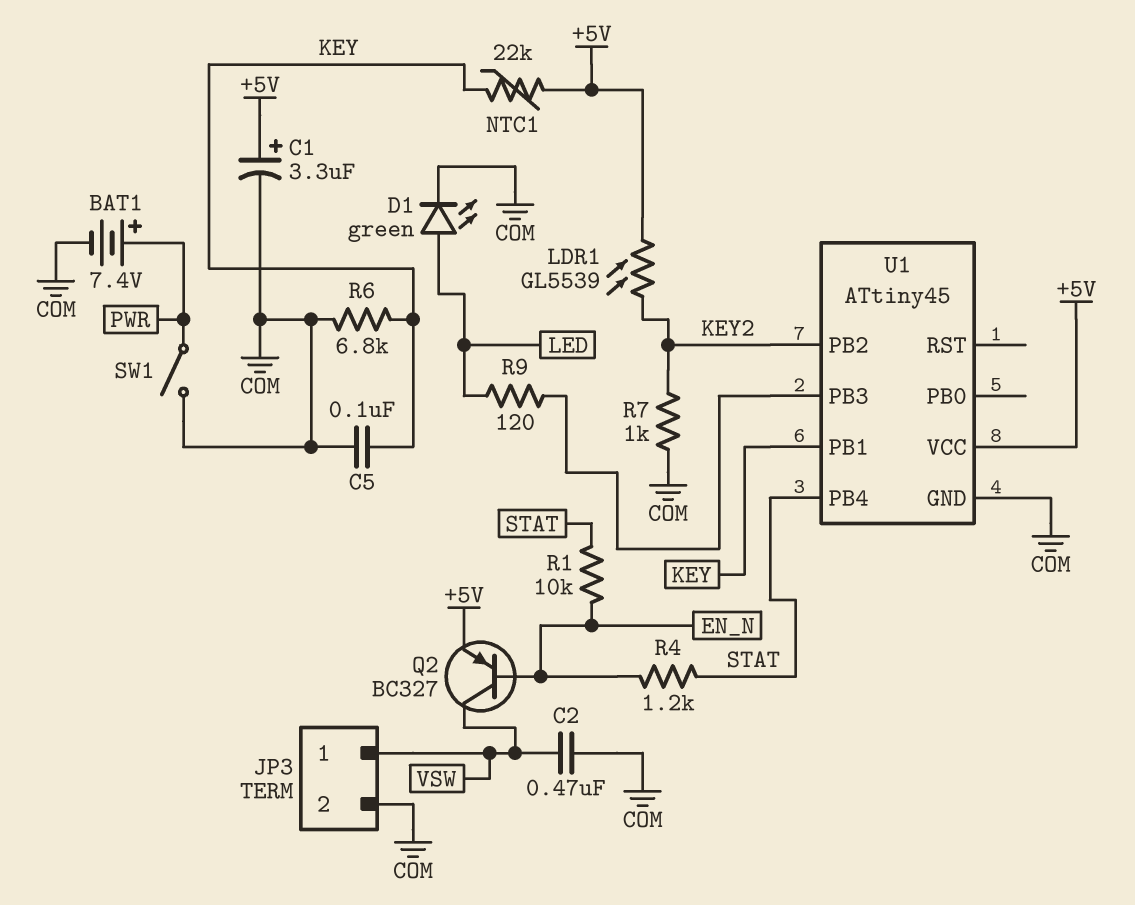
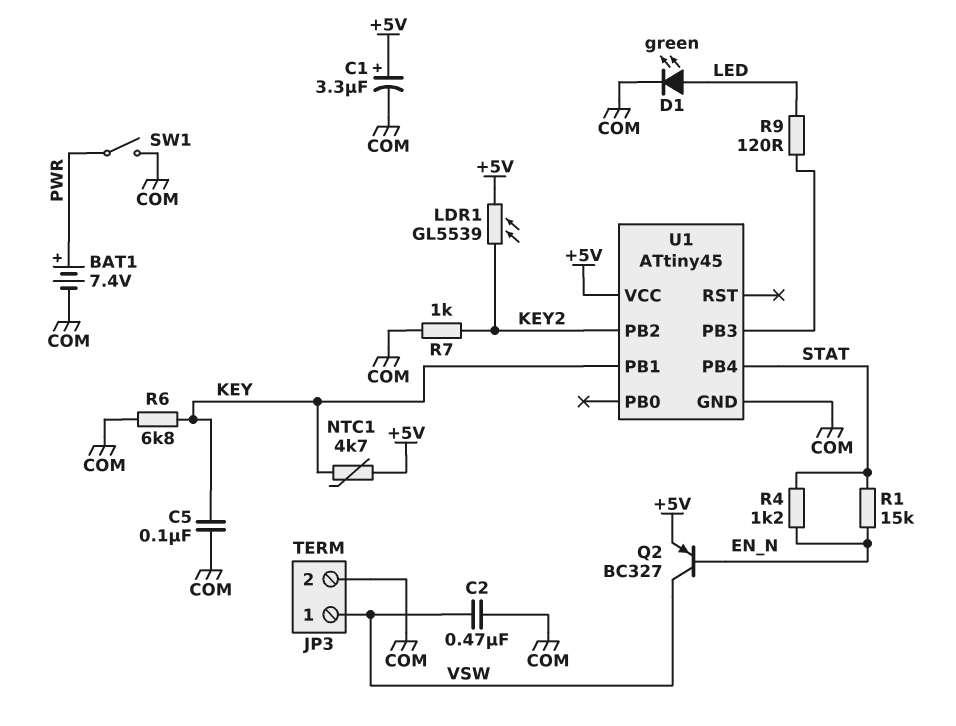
NTC1: 22k (+5V, KEY) -> 4.7k (+5V, KEY)
R1: 10k (EN_N, STAT) -> 15k (EN_N, STAT)

